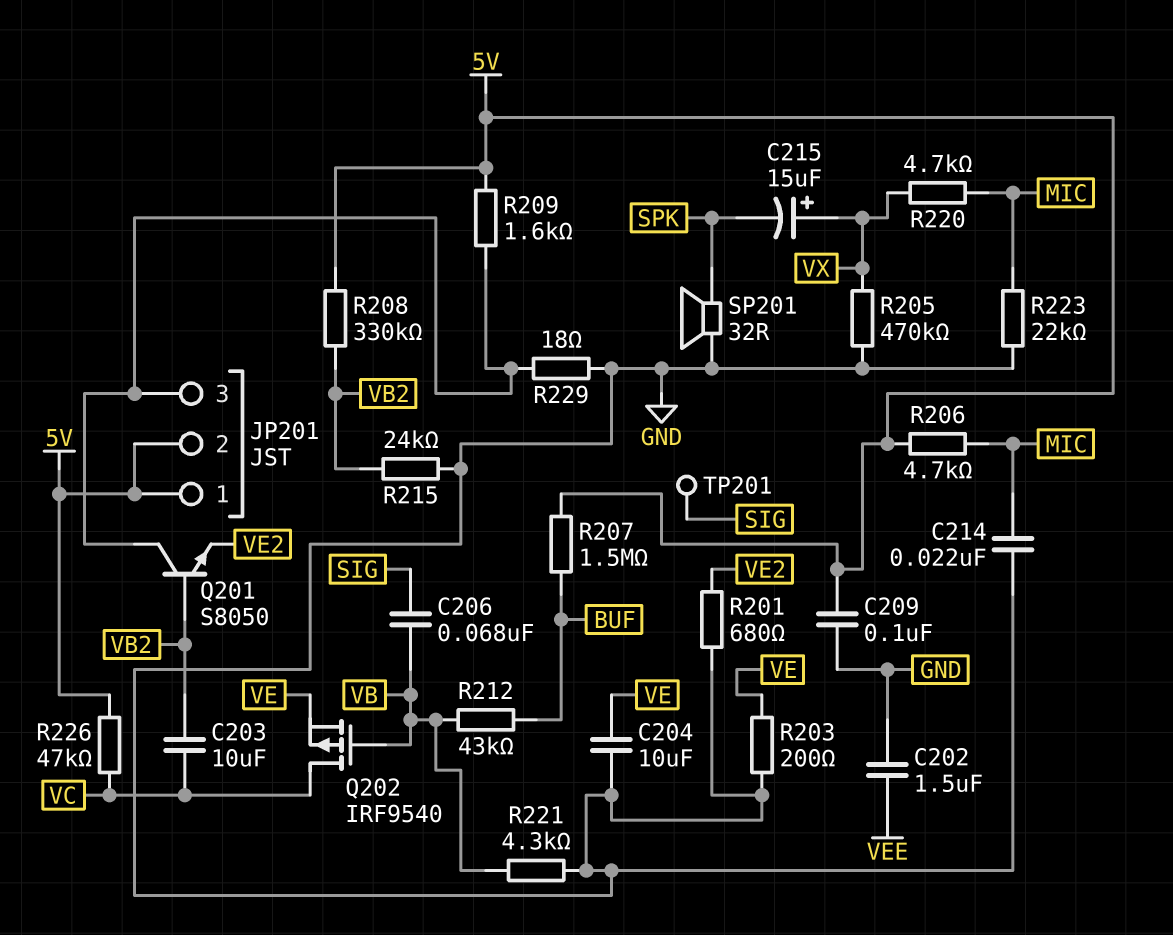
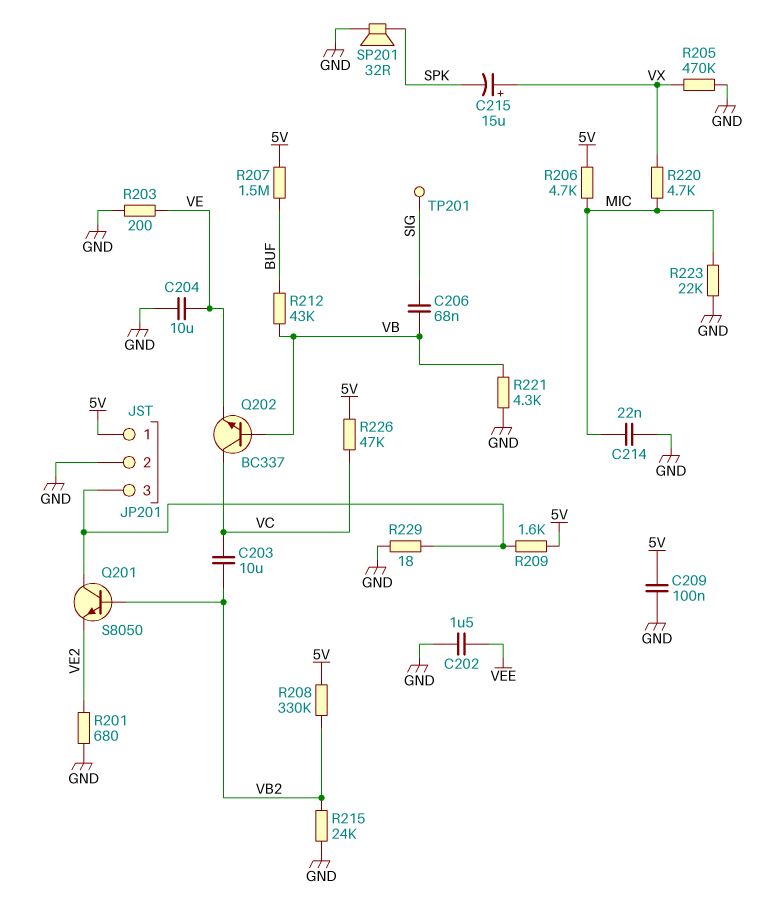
JP201 pin 2: 5V -> GND
Q202: PMOS IRF9540 (G VB, D VC, S VE) -> NPN BC337 (B VB, C VC, E VE)

